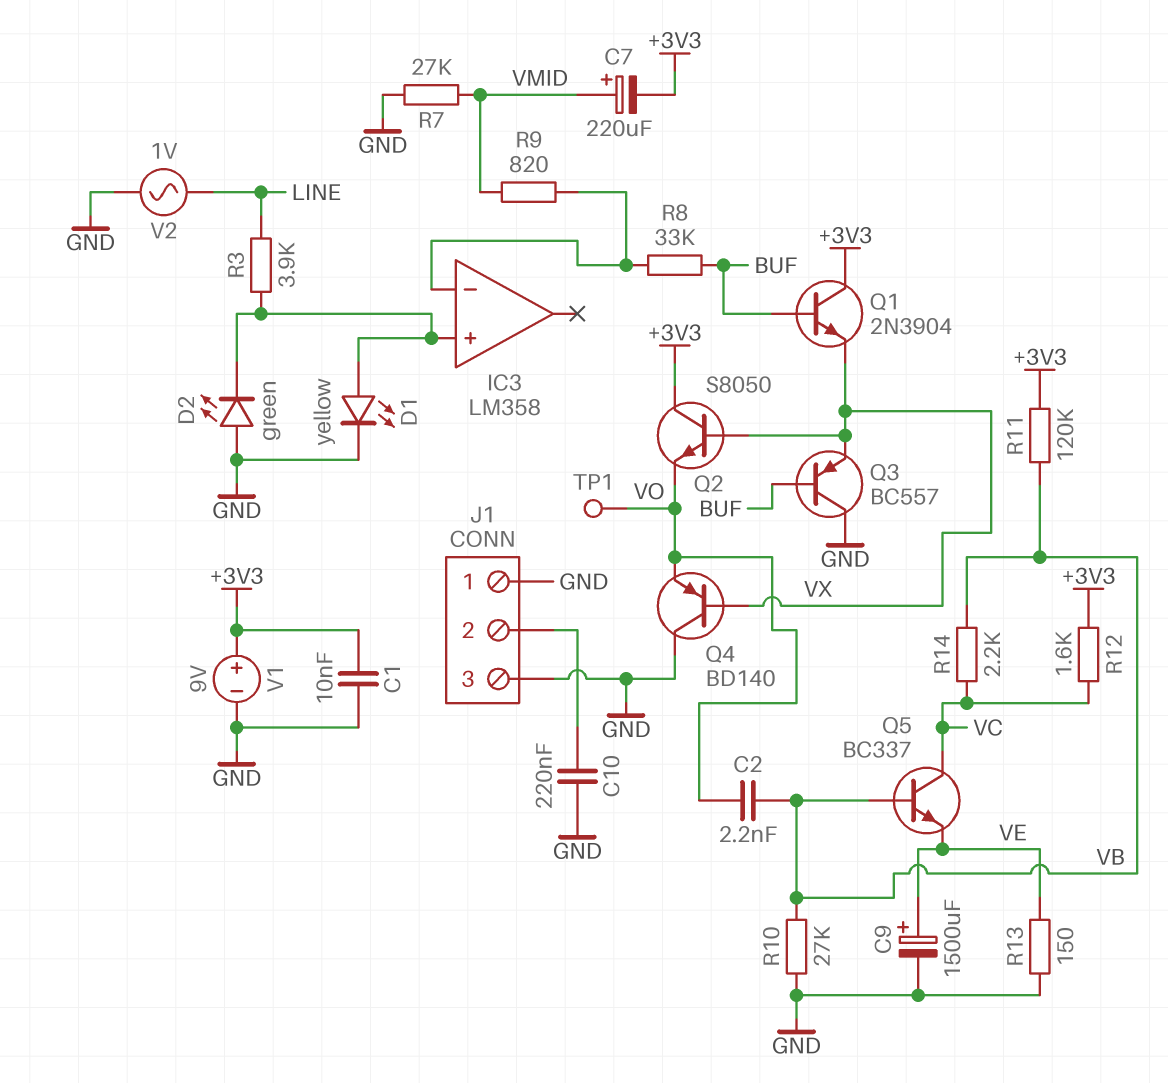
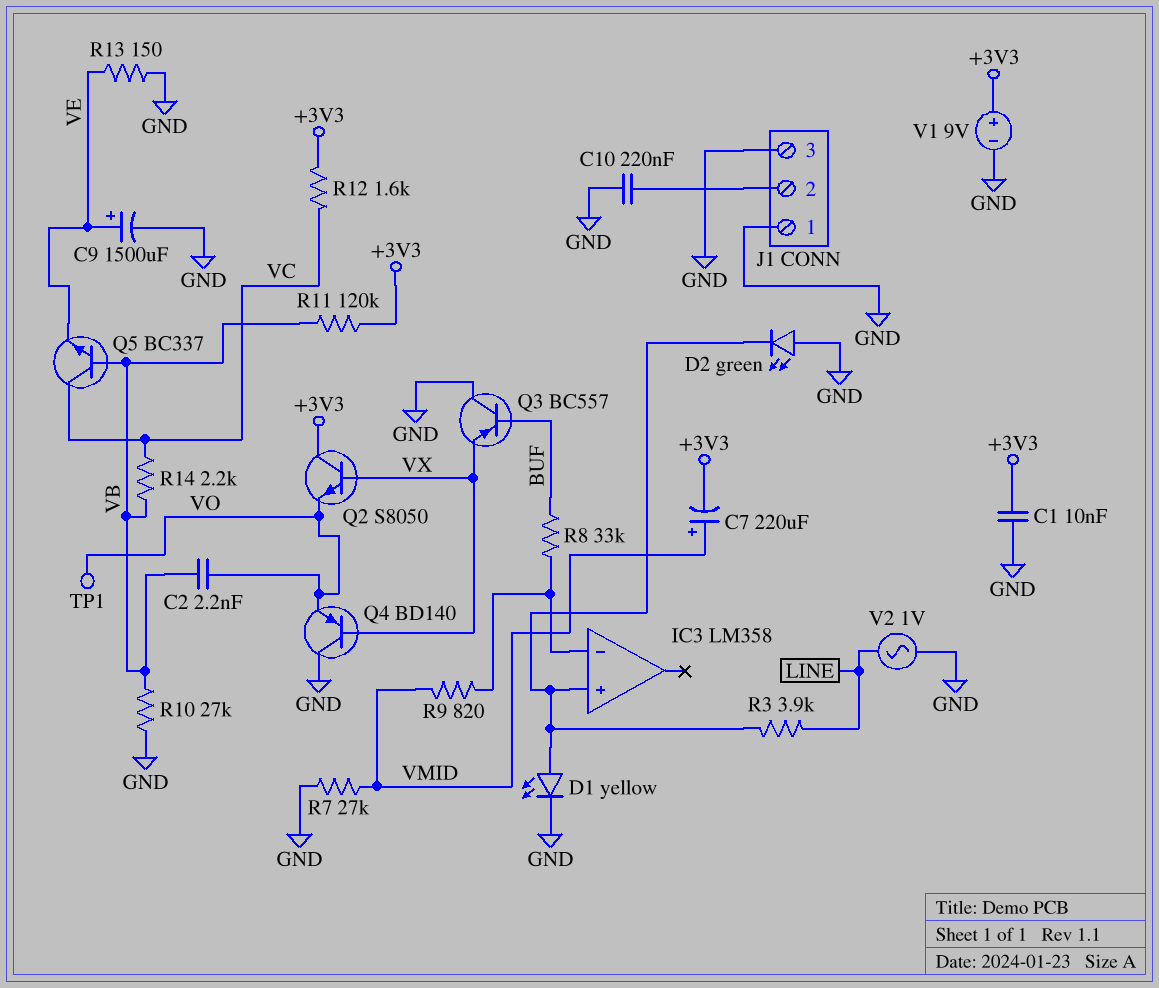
Q1: NPN 2N3904 (B BUF, C +3V3, E VX) -> none

